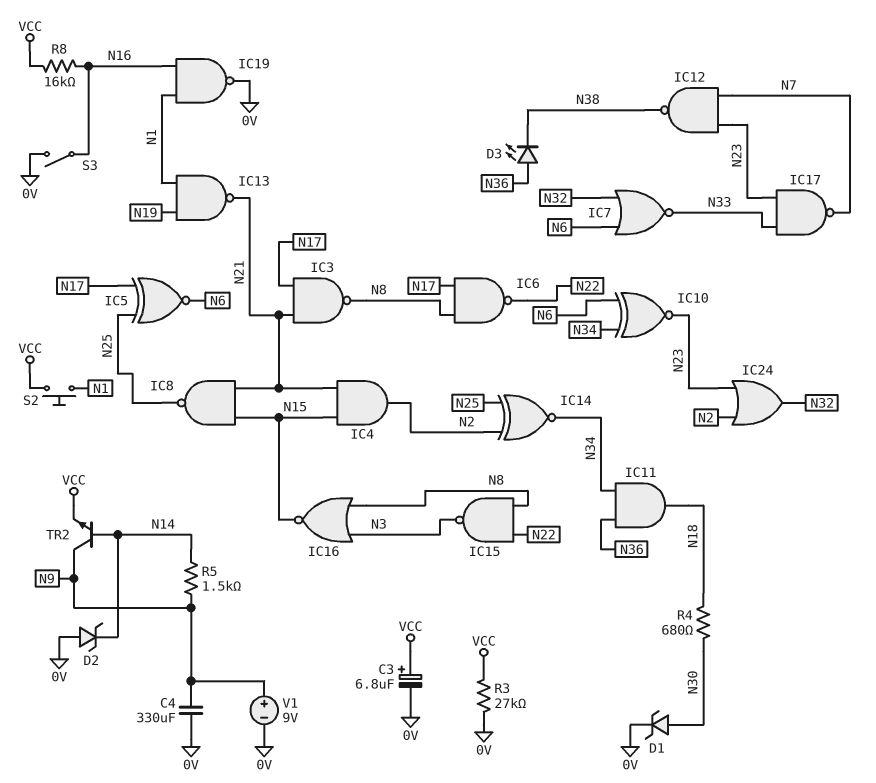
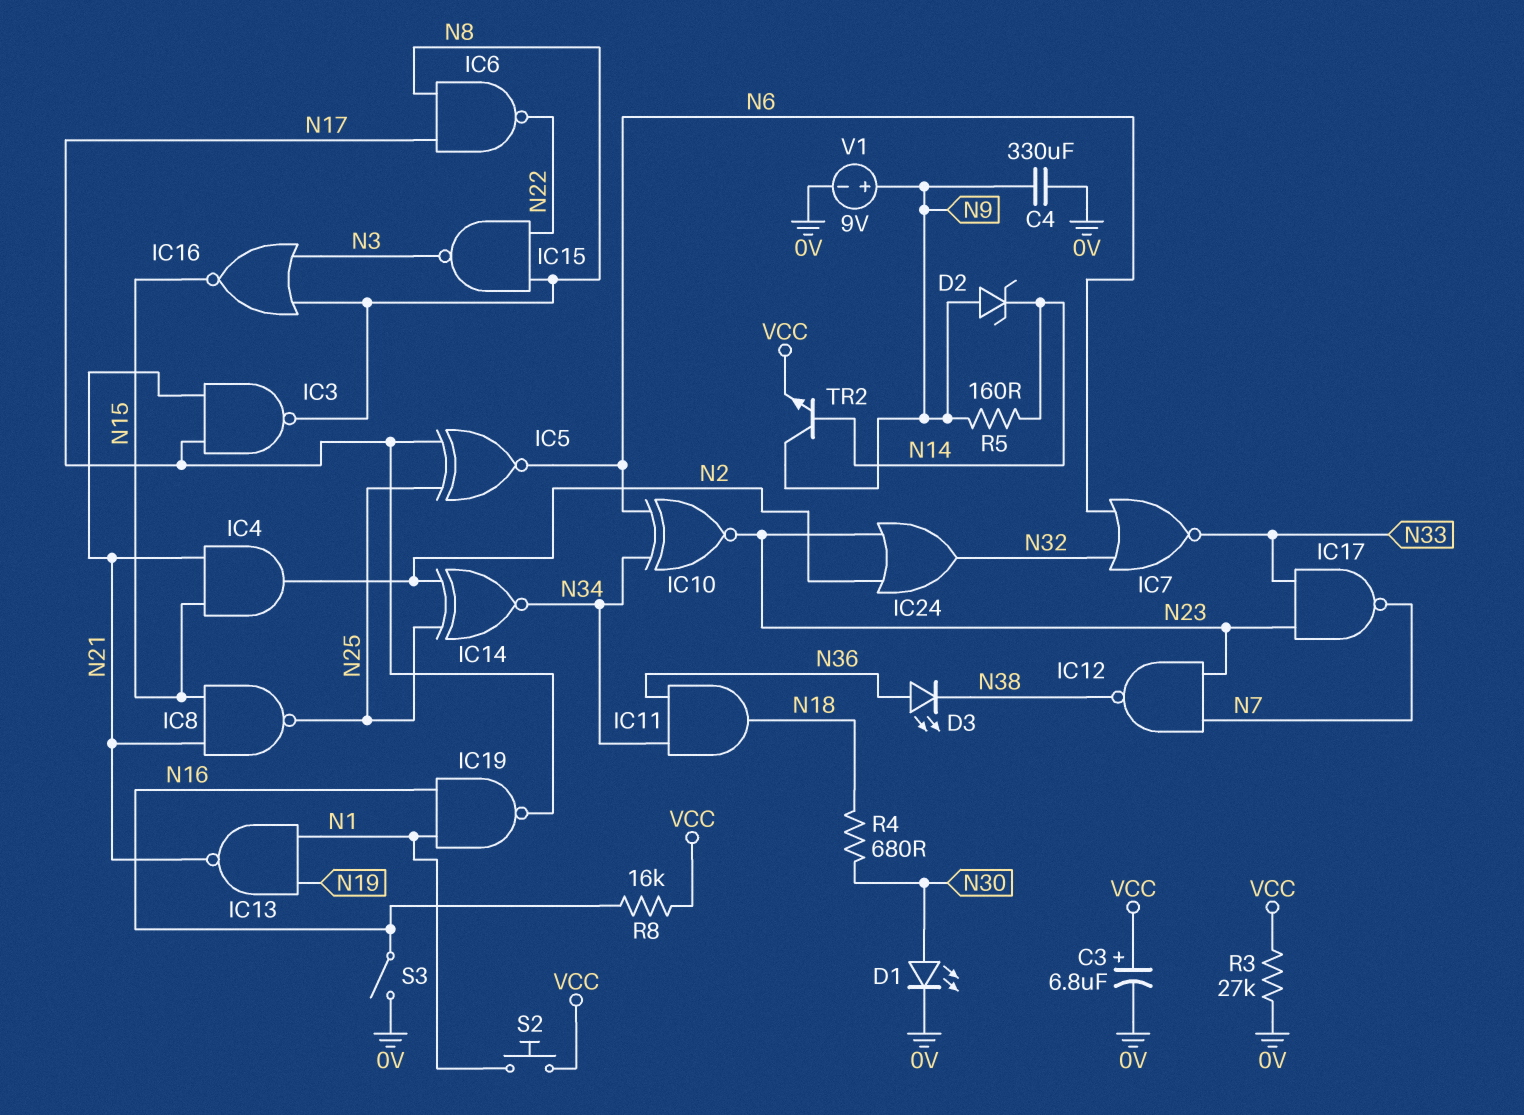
D1: zener (A N30, K 0V) -> LED (A N30, K 0V)
D2: zener (A 0V, K N14) -> zener (A N9, K N14)
IC19: NAND (in N1, in N16, out 0V) -> NAND (in N1, in N16, out N17)
R5: 1.5k (N9, N14) -> 160 (N9, N14)

